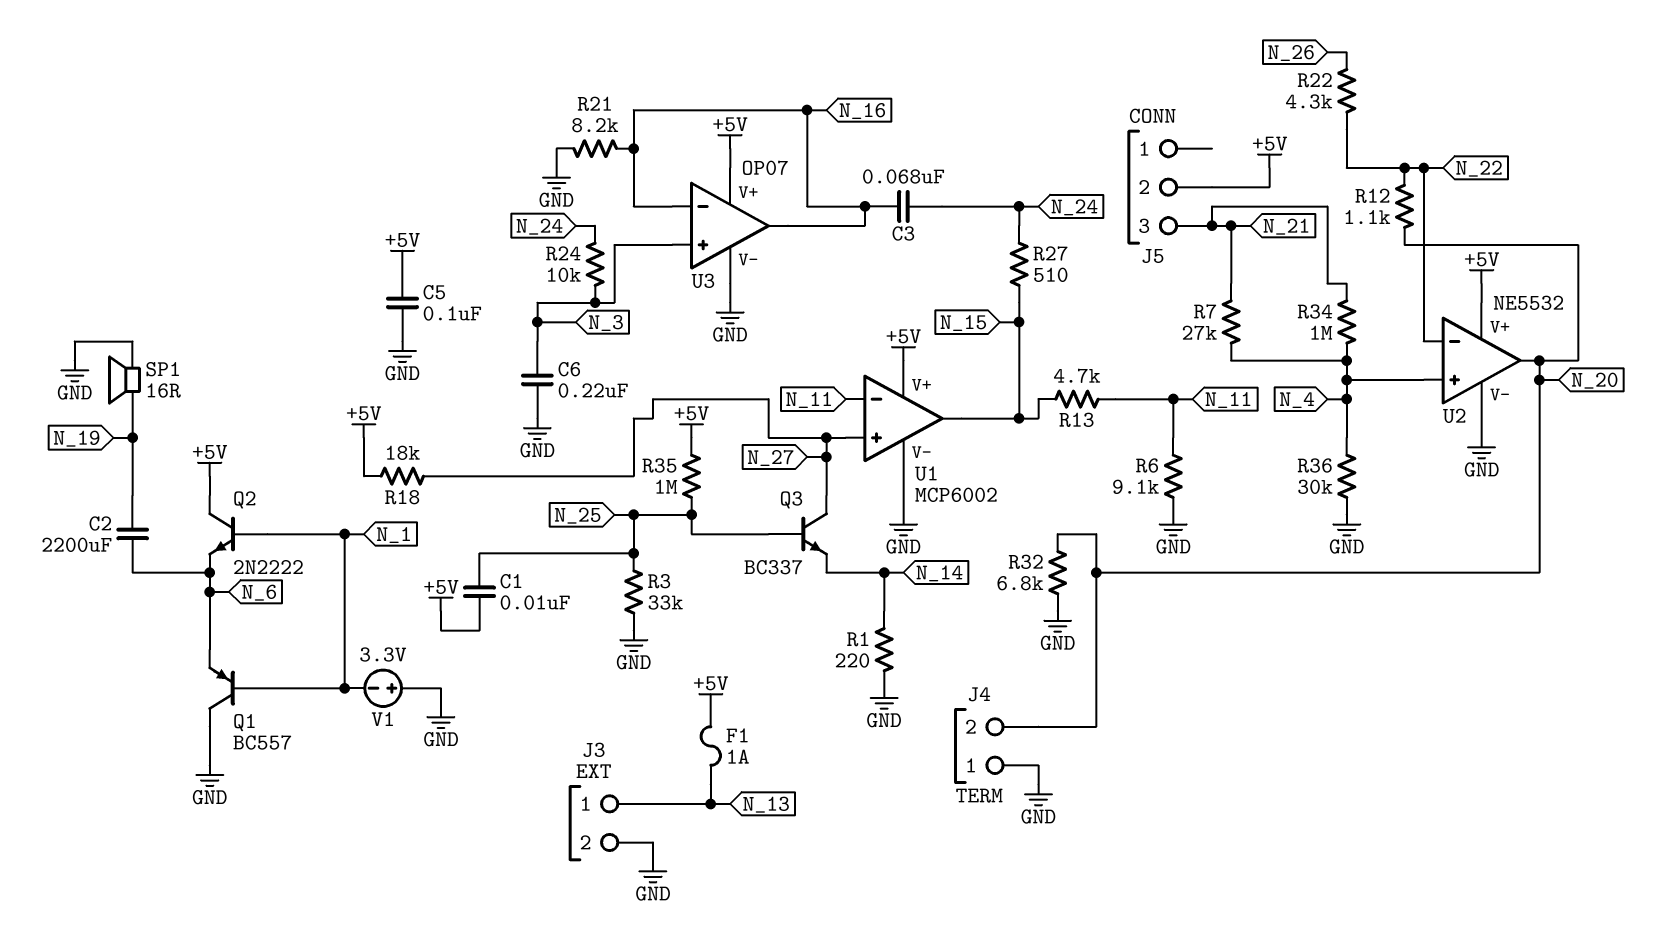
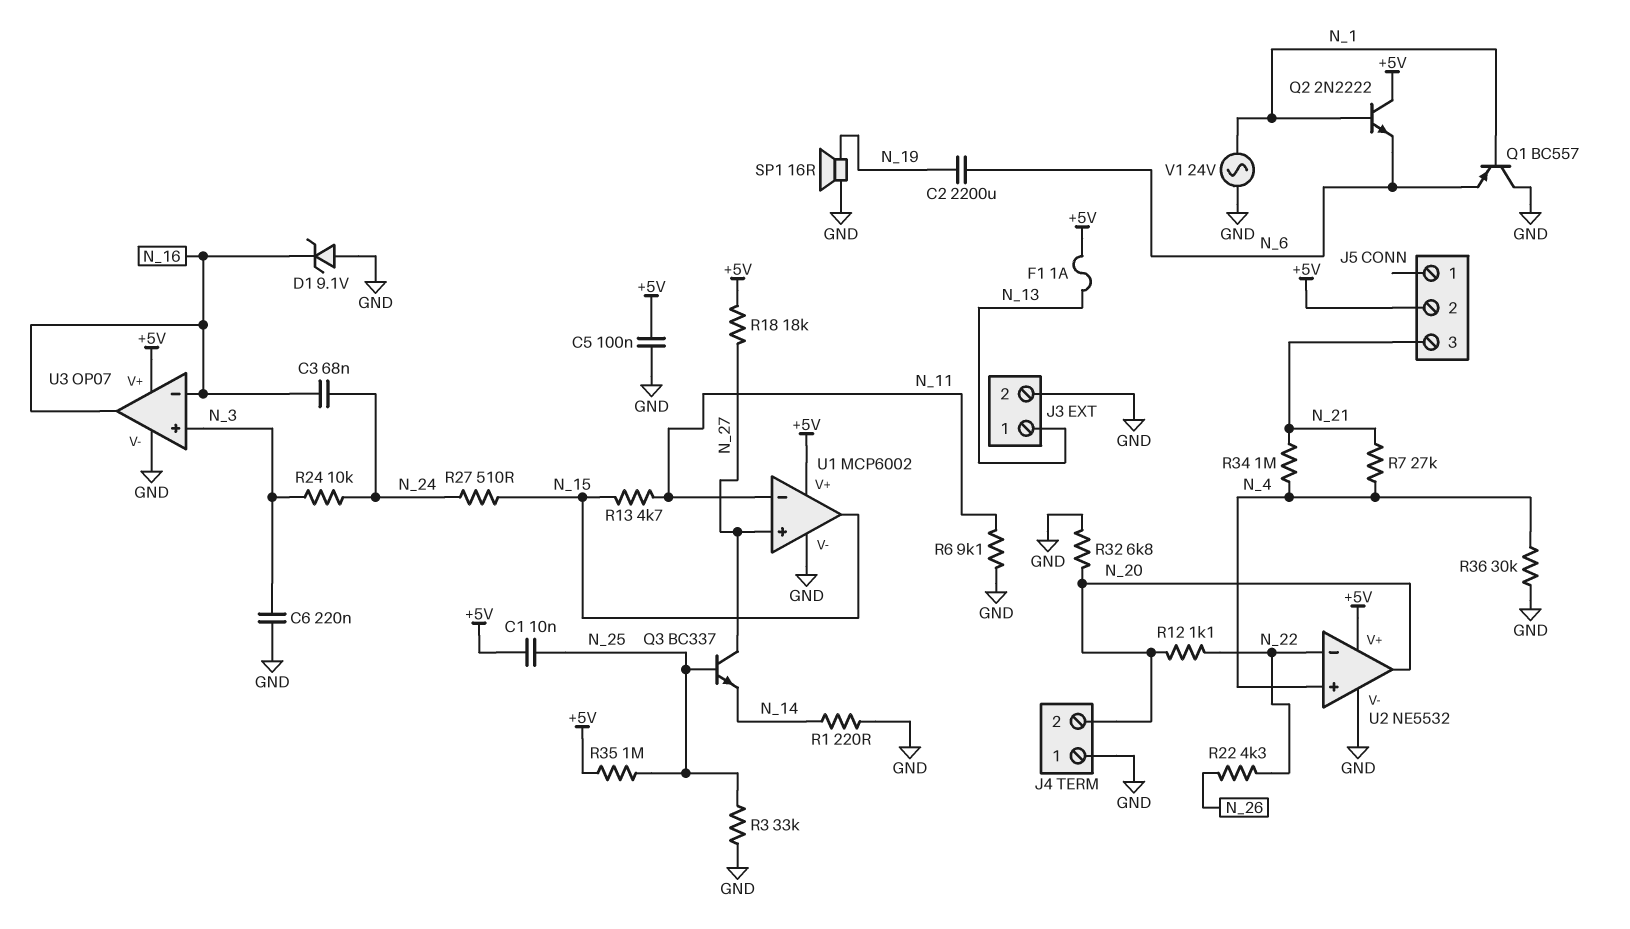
D1: none -> zener 9.1V (A GND, K N_16)
R21: 8.2k (GND, N_16) -> none
V1: 3.3V (plus GND, minus N_1) -> AC 24V (GND, N_1)

